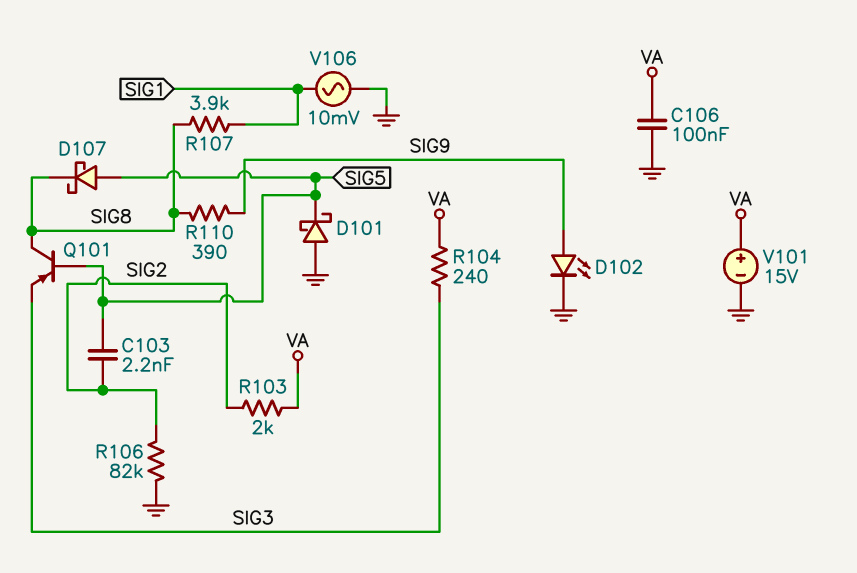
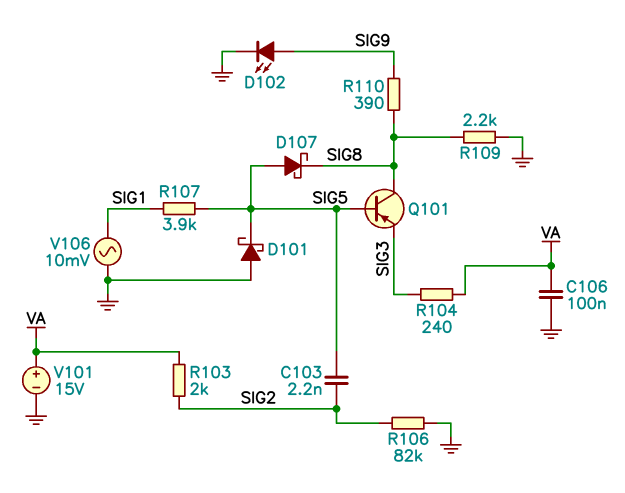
R107: 3.9k (SIG1, SIG8) -> 3.9k (SIG1, SIG5)
R109: none -> 2.2k (GND, SIG8)

